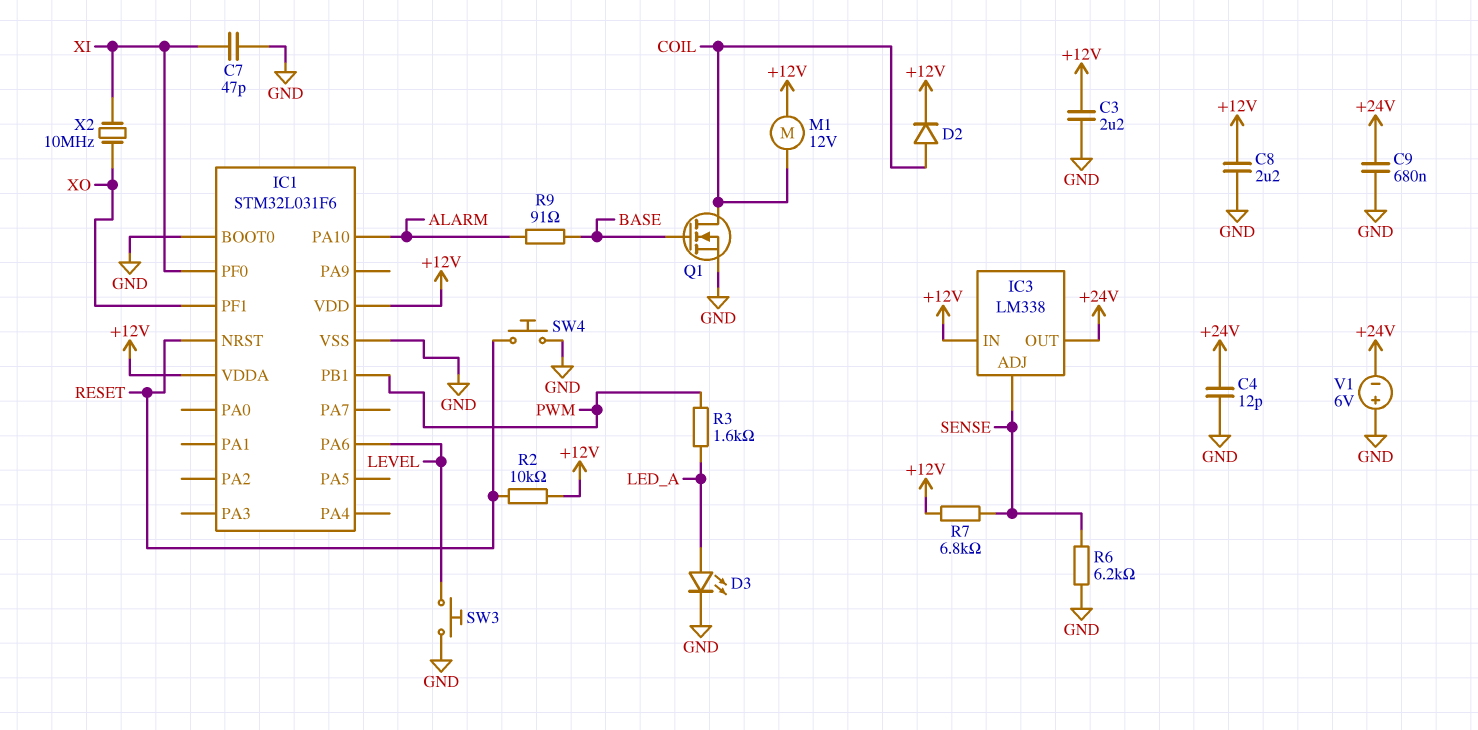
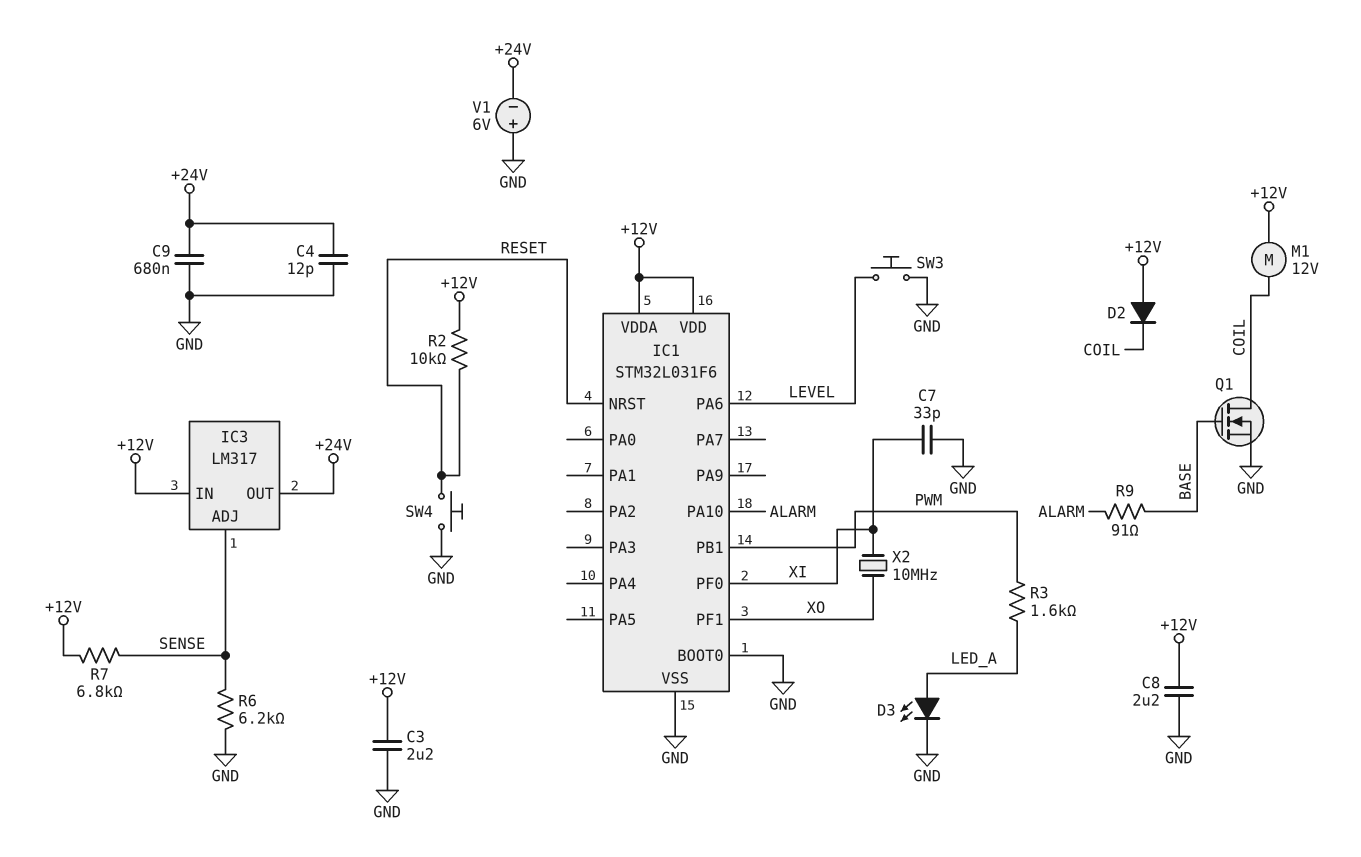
C7: 47pF (GND, XI) -> 33pF (GND, XI)
D2: diode (A COIL, K +12V) -> diode (A +12V, K COIL)
IC3: LM338 -> LM317

